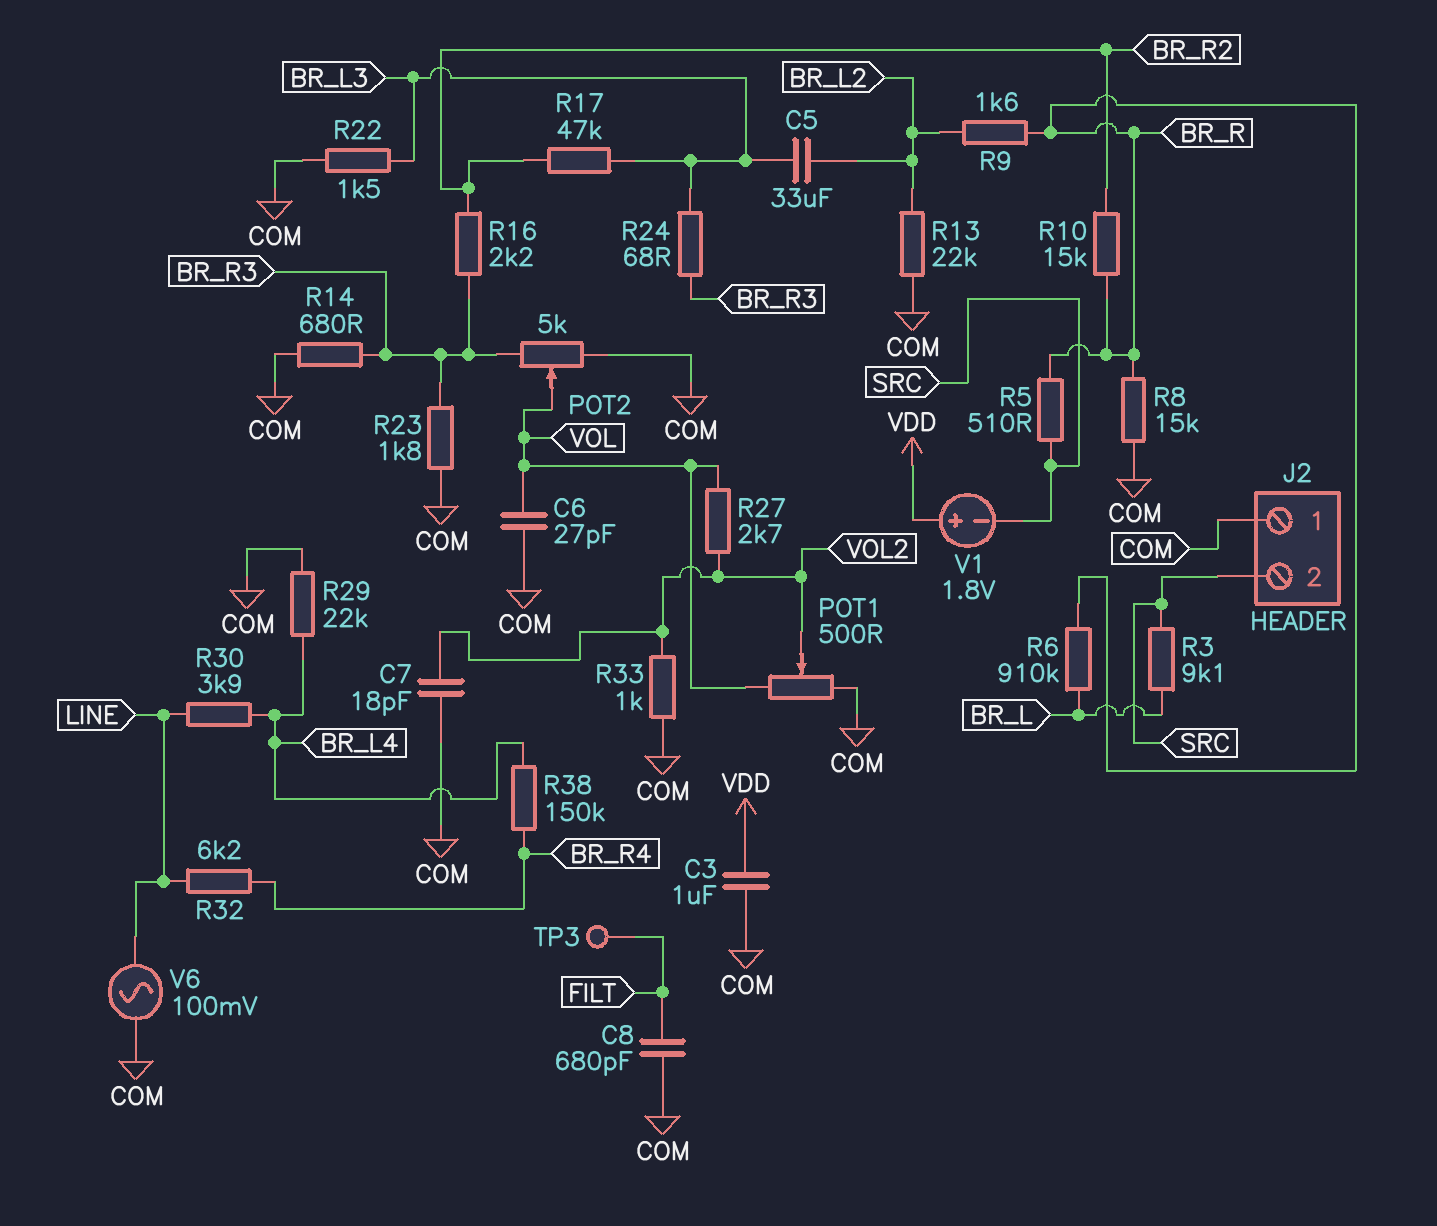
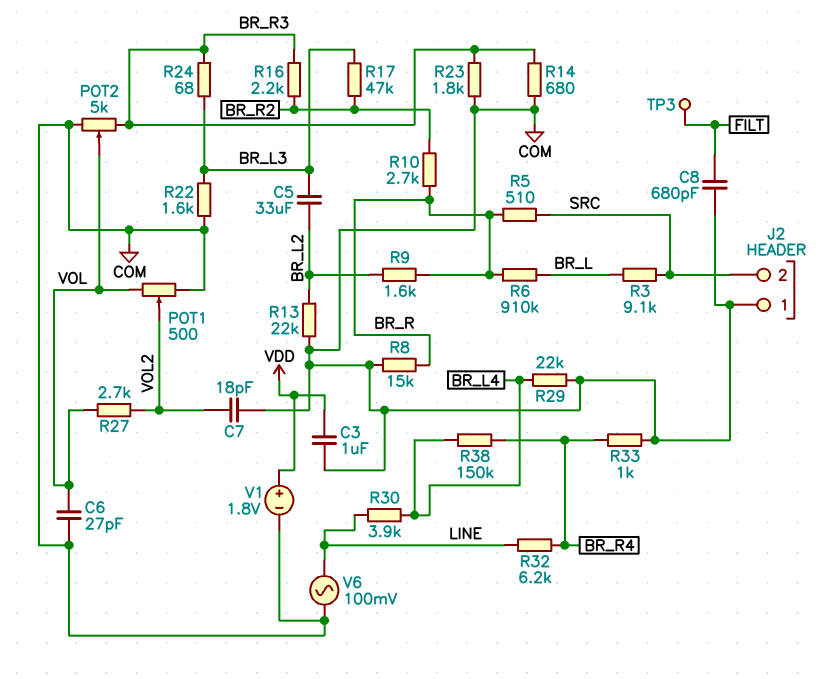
R10: 15k (BR_R, BR_R2) -> 2.7k (BR_R, BR_R2)
R22: 1.5k (BR_L3, COM) -> 1.6k (BR_L3, COM)
R33: 1k (COM, VOL2) -> 1k (BR_R4, COM)
V1: 1.8V (plus VDD, minus SRC) -> 1.8V (plus VDD, minus COM)

